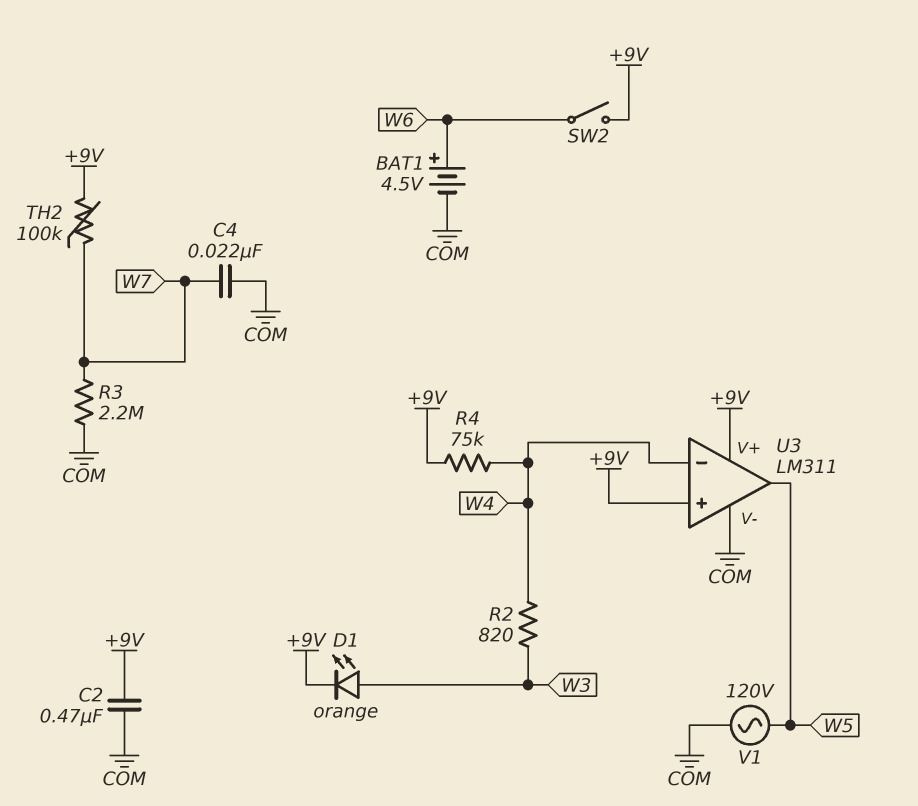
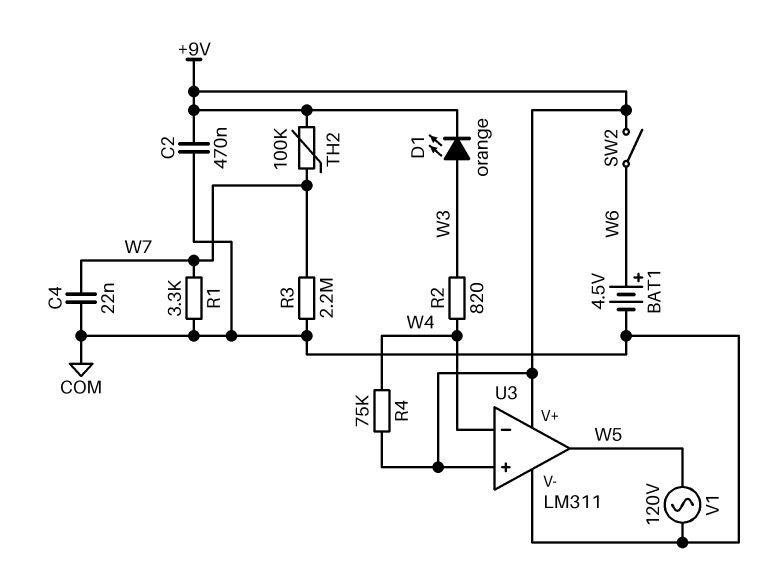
R1: none -> 3.3k (COM, W7)

